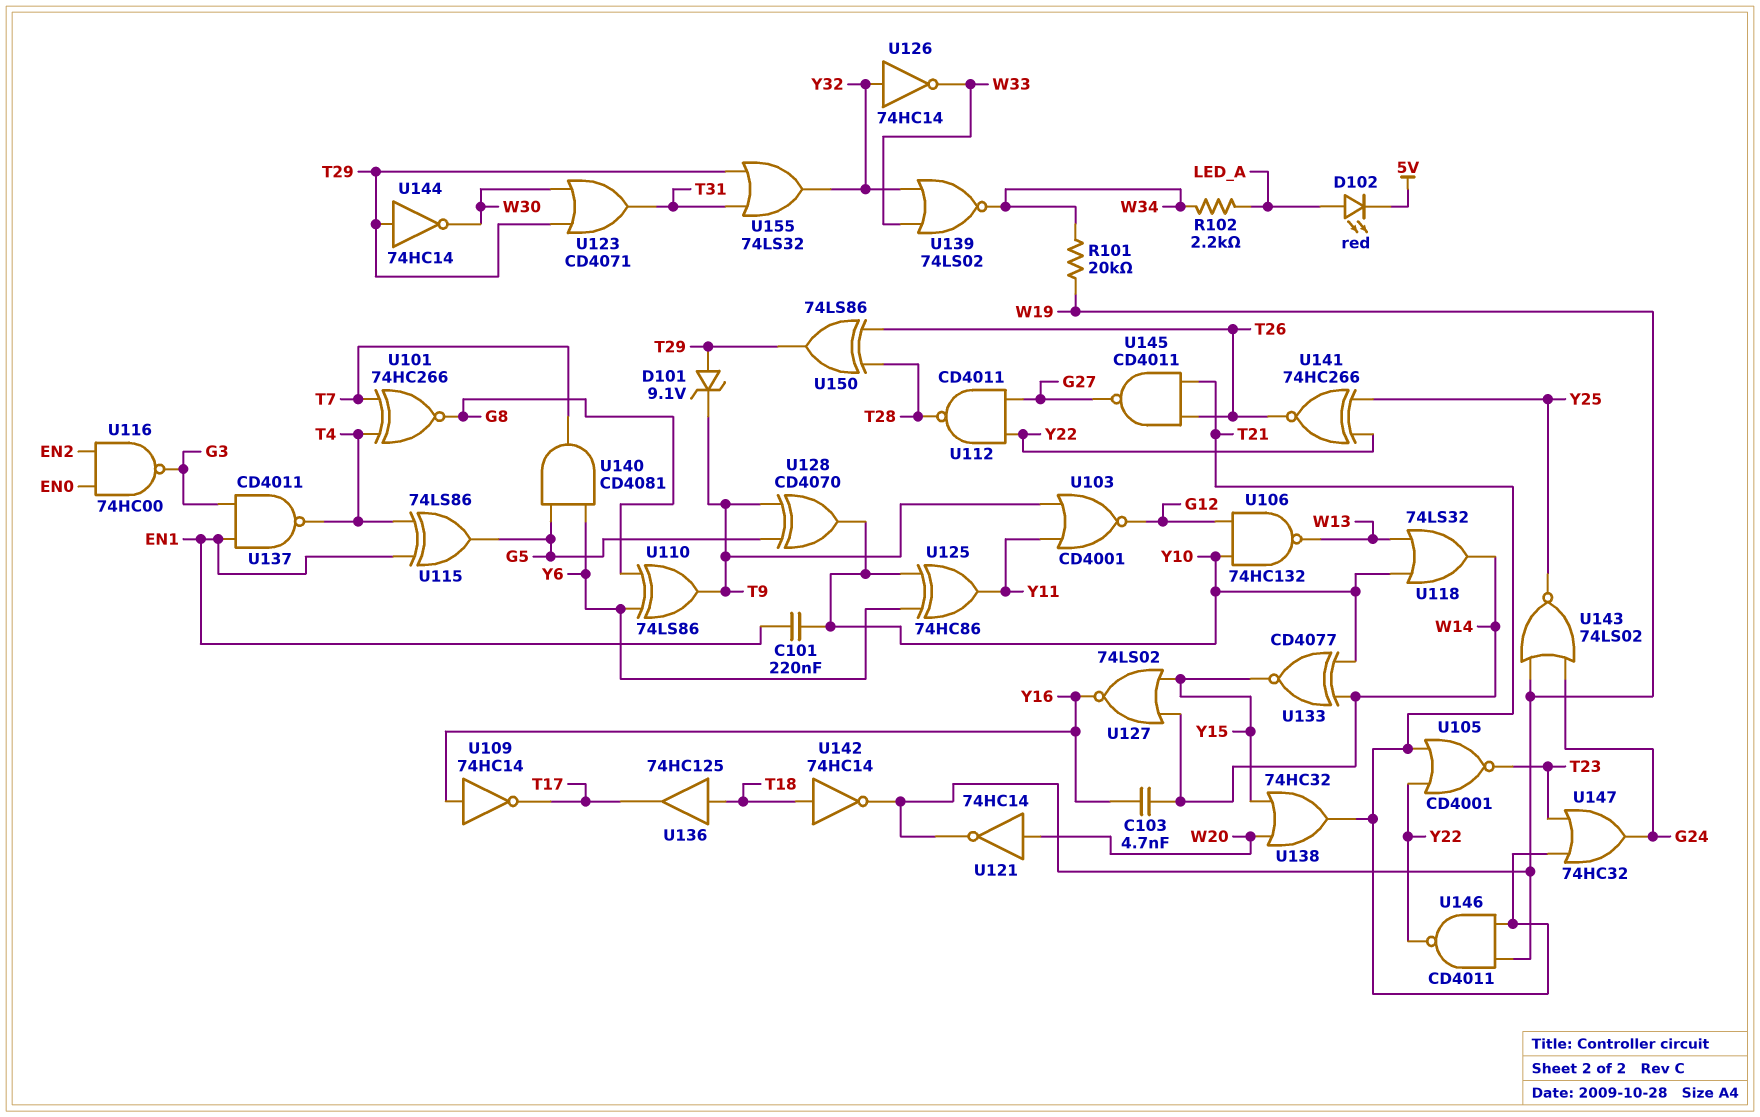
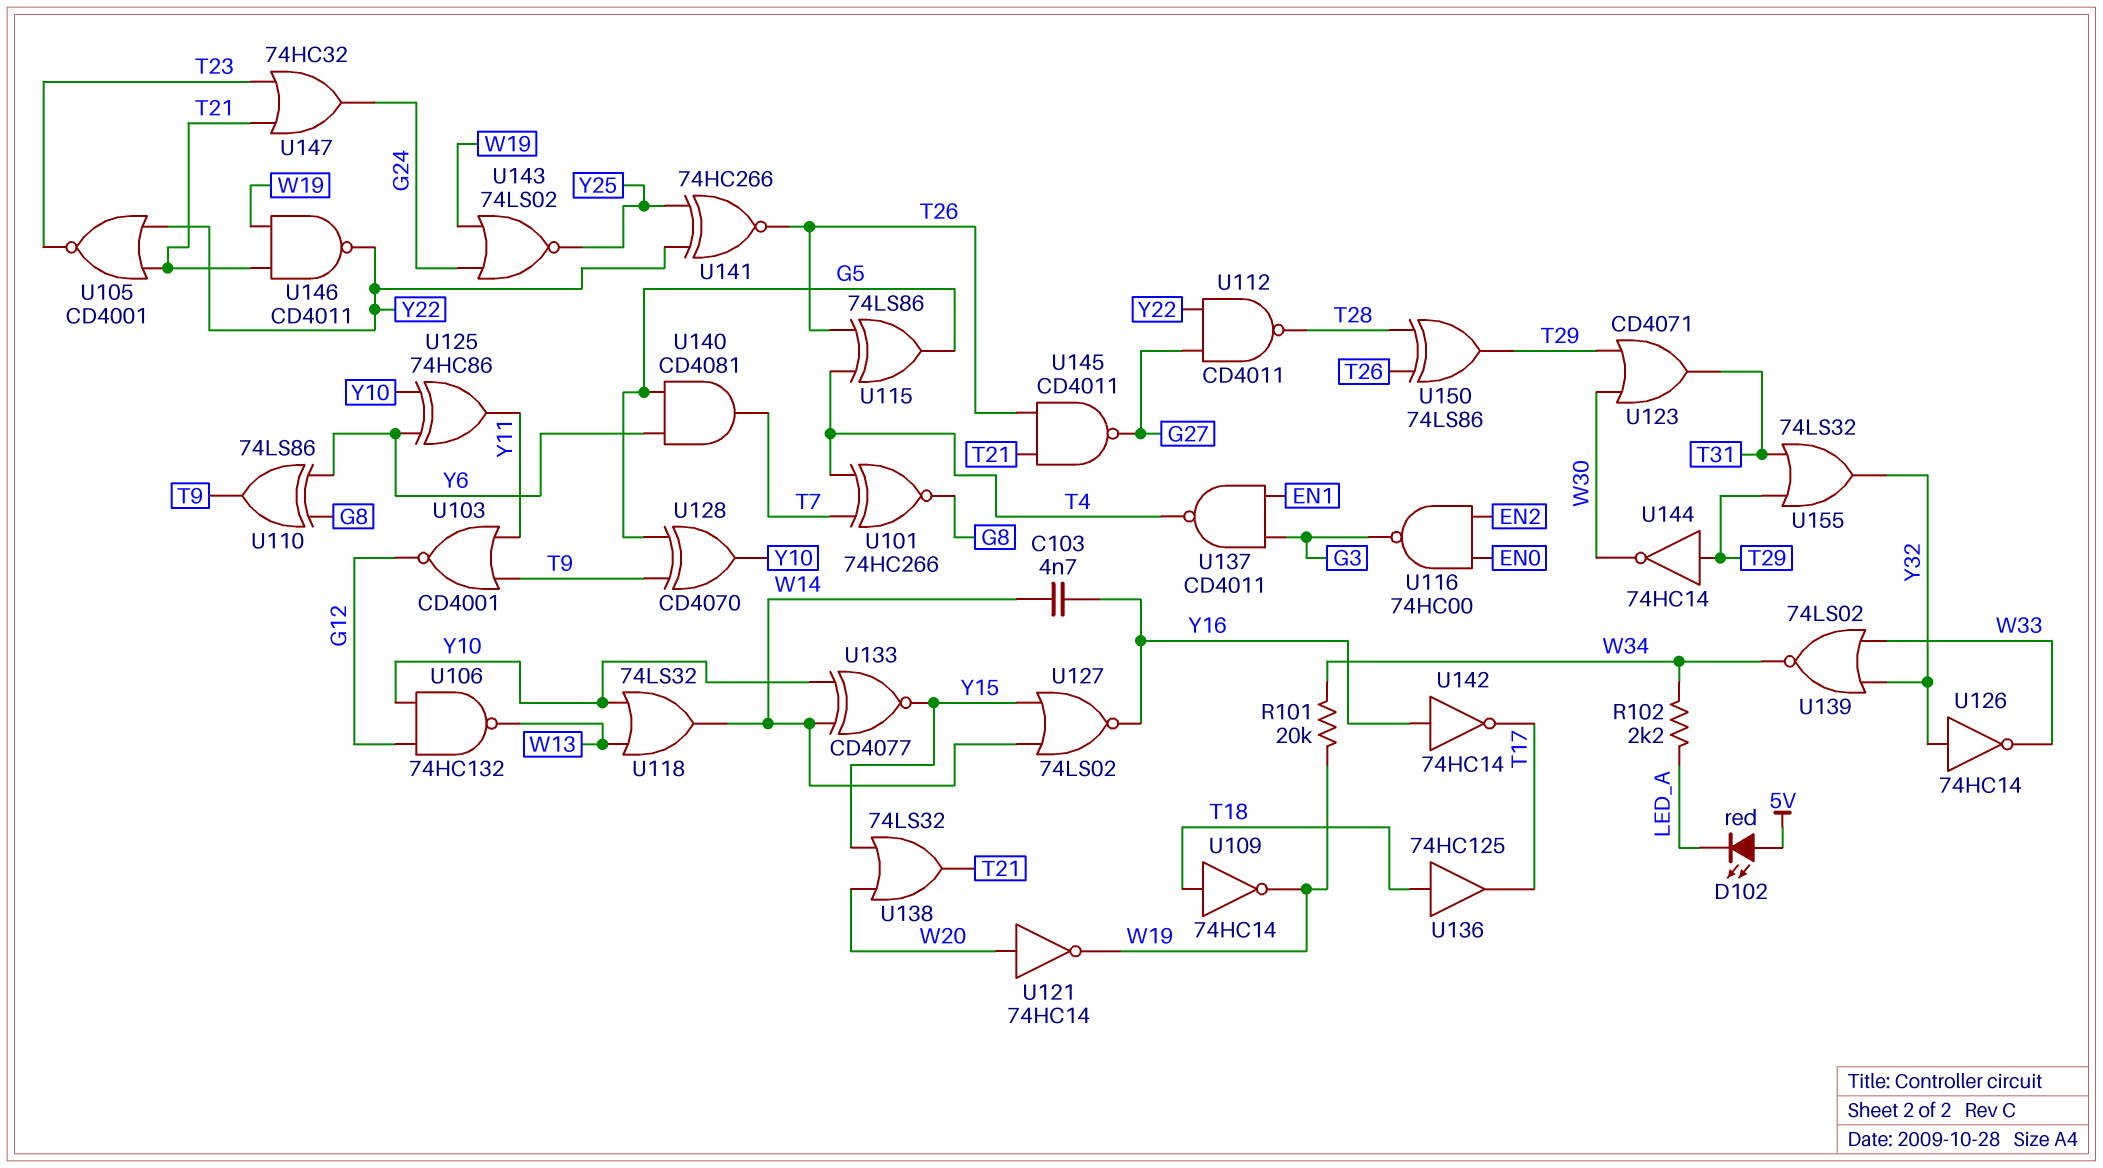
C101: 220nF (EN1, Y10) -> none
D101: zener 9.1V (A T29, K T9) -> none
D102: LED red (A LED_A, K 5V) -> LED red (A 5V, K LED_A)
U109: NOT 74HC14 (in Y16, out T17) -> NOT 74HC14 (in T18, out W19)
U115: XOR 74LS86 (in EN1, in T4, out G5) -> XOR 74LS86 (in T4, in T26, out G5)
U138: OR 74HC32 (in W20, in Y15, out T21) -> OR 74LS32 (in W20, in Y15, out T21)
U142: NOT 74HC14 (in T18, out W19) -> NOT 74HC14 (in Y16, out T17)

